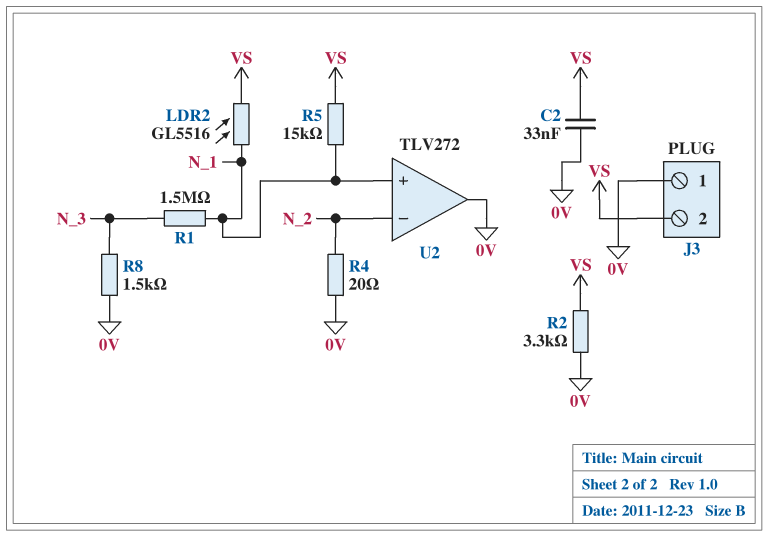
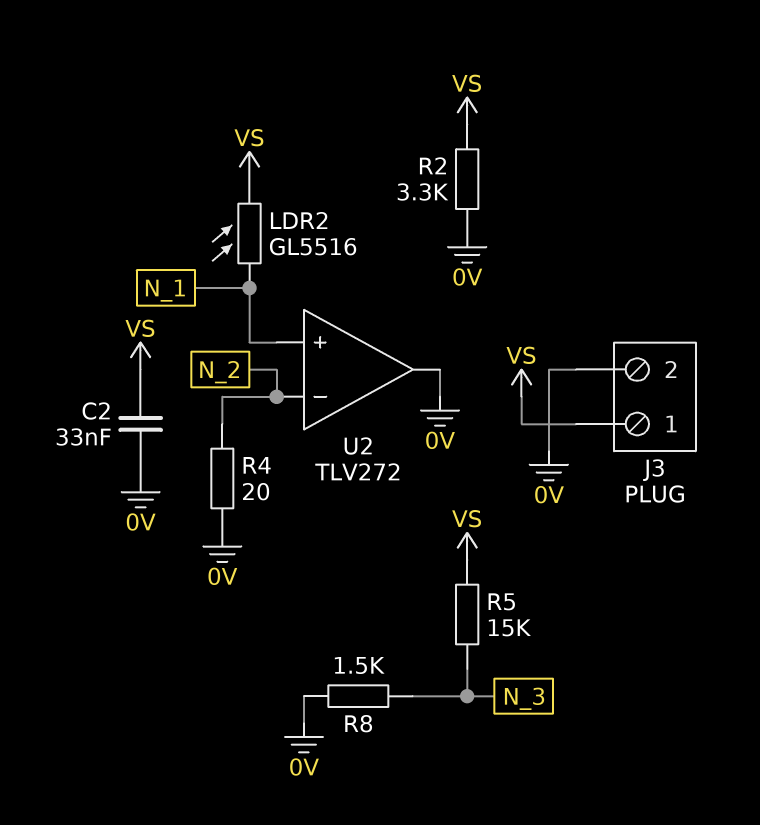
J3 pin 1: 0V -> VS
J3 pin 2: VS -> 0V
R1: 1.5M (N_1, N_3) -> none
R5: 15k (N_1, VS) -> 15k (N_3, VS)

